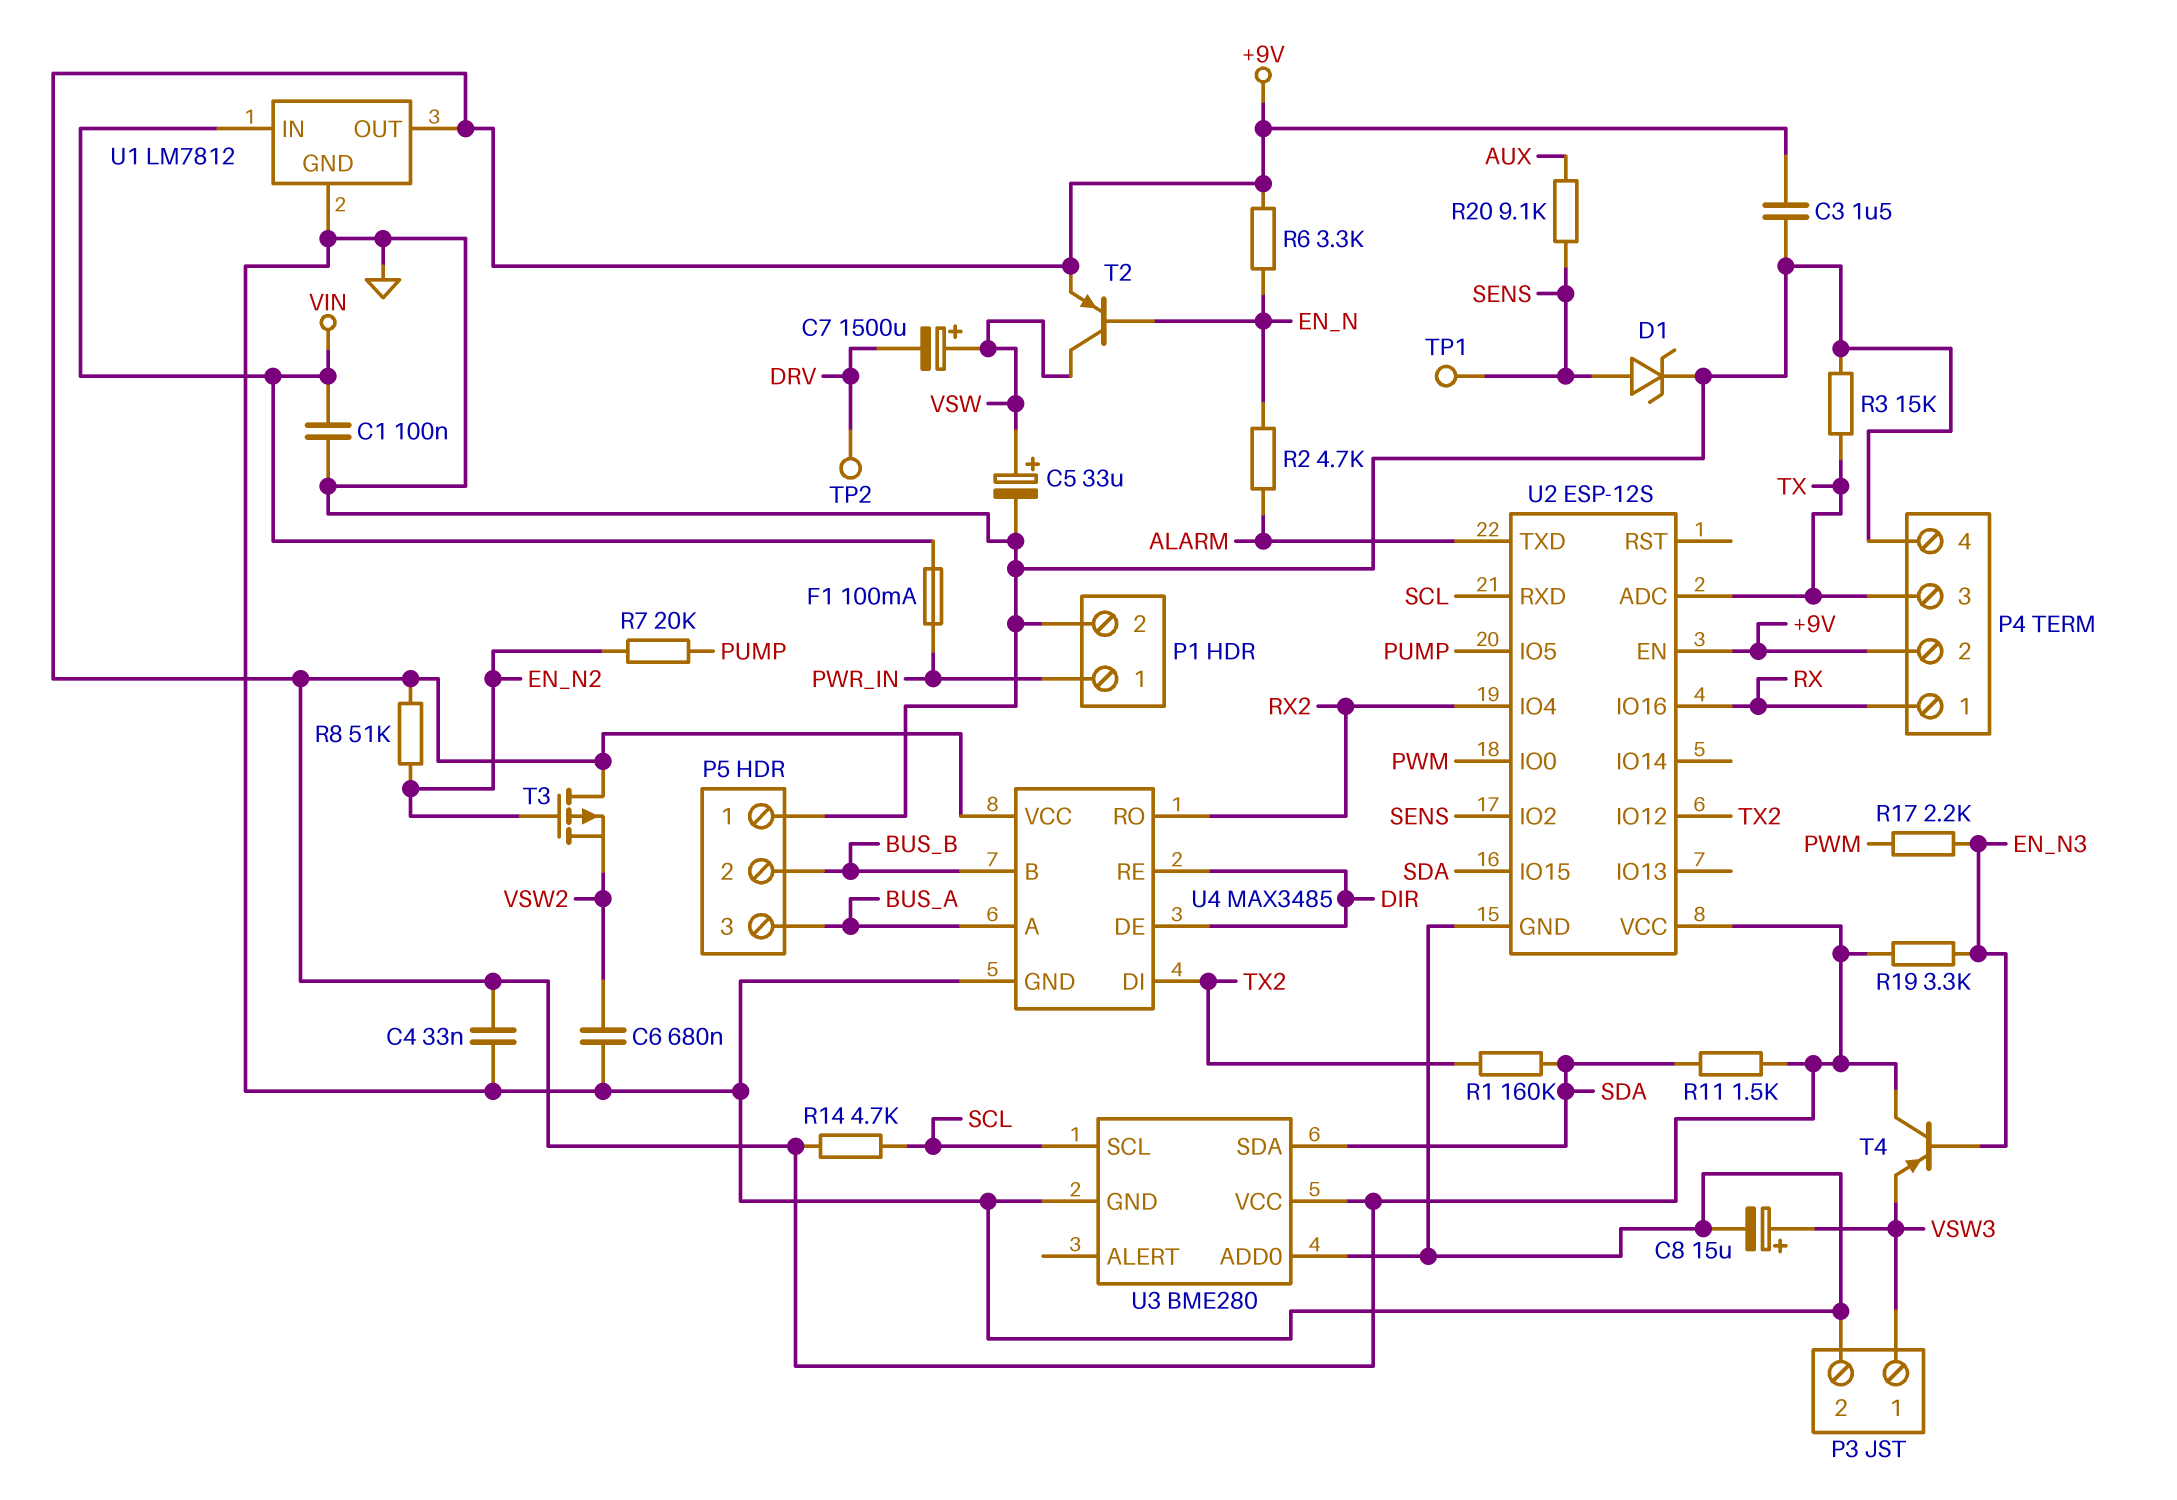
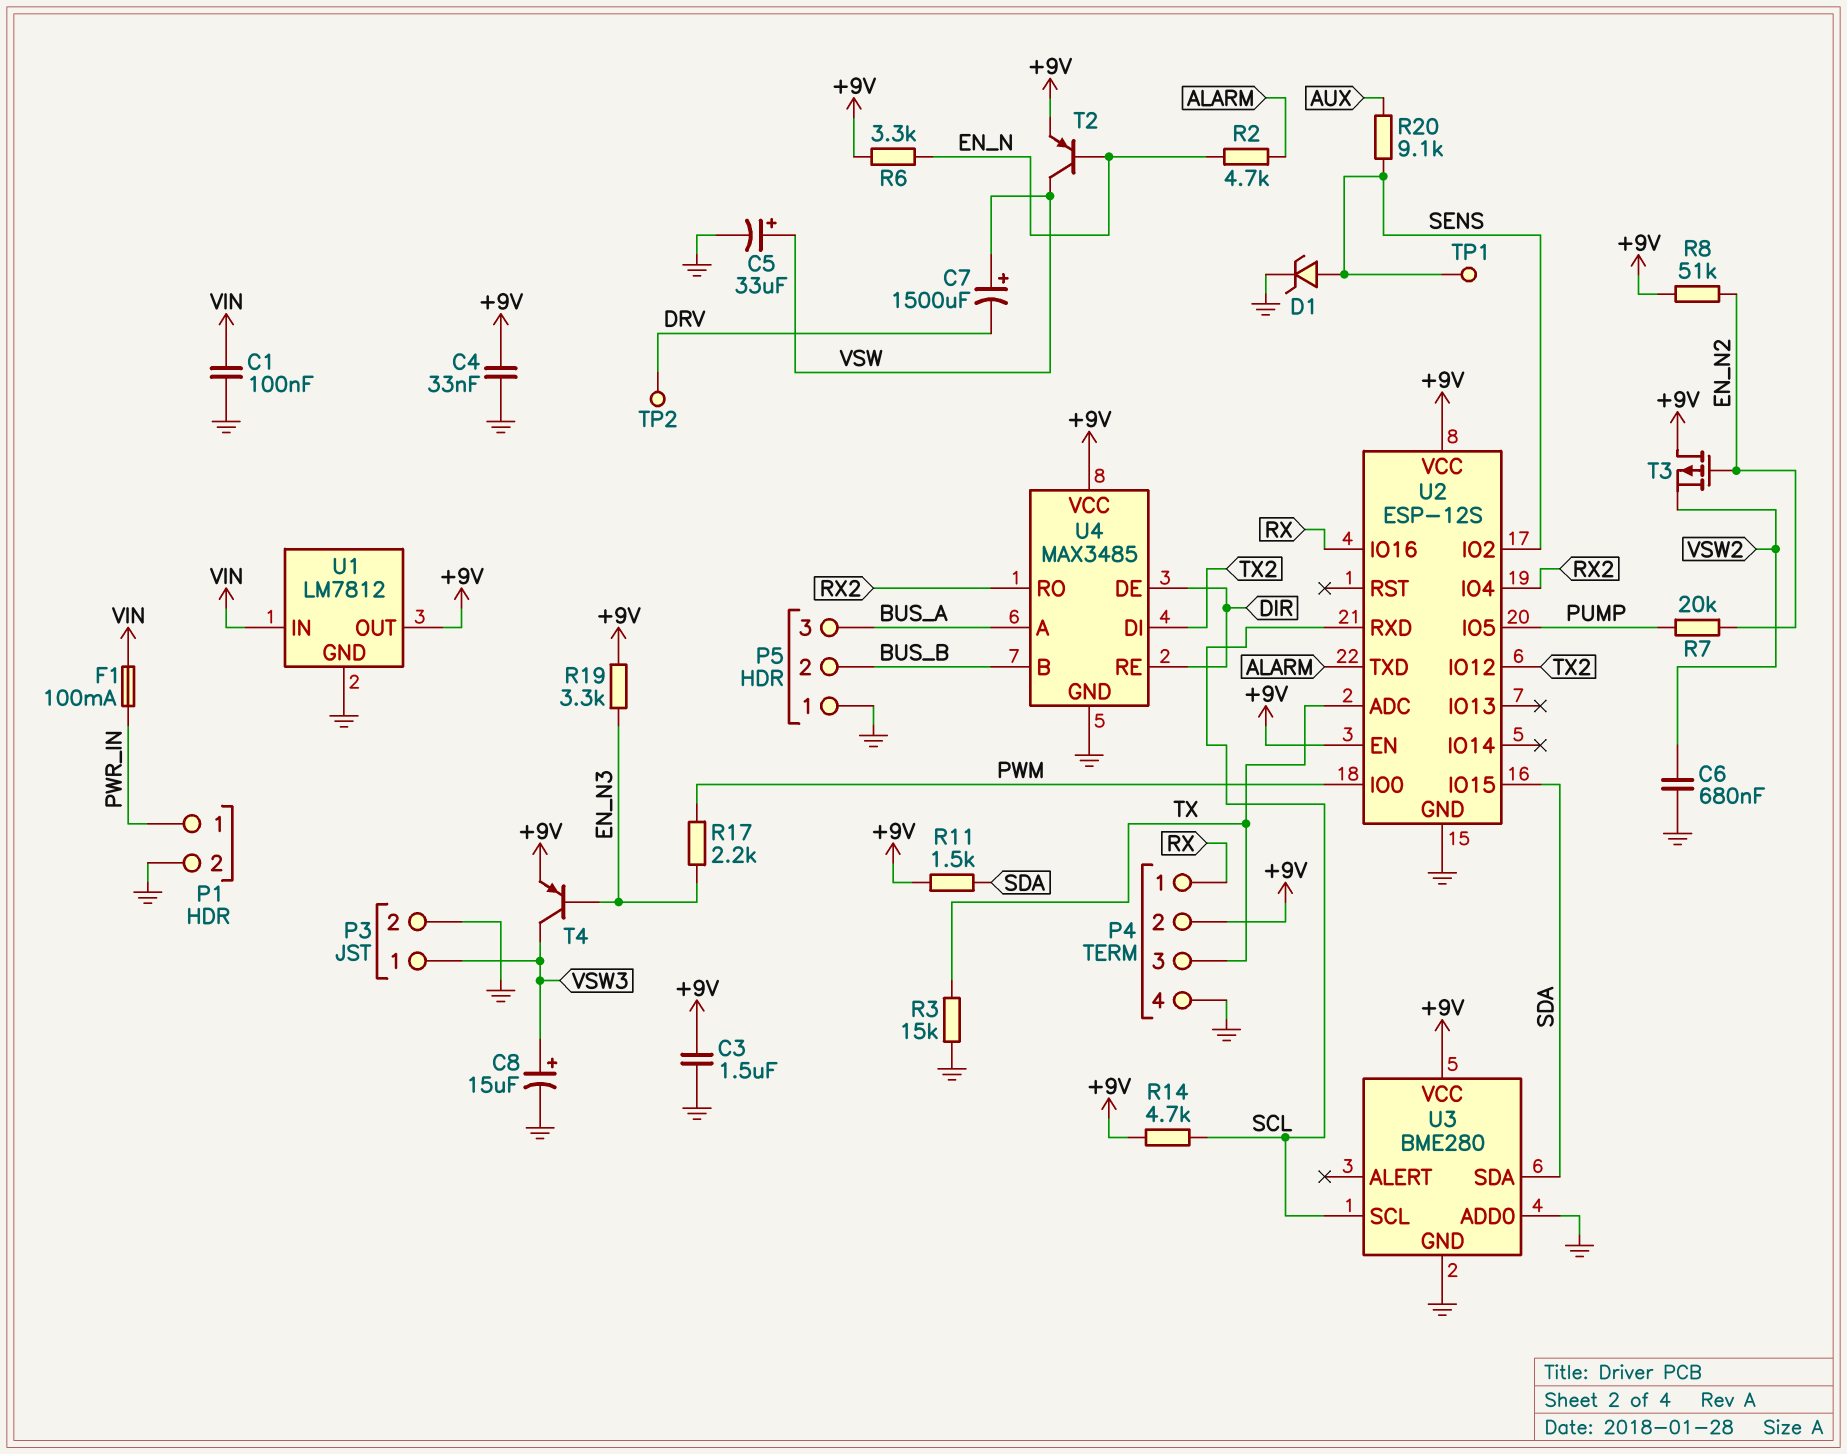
R1: 160k (SDA, TX2) -> none
T4: PNP (B EN_N3, C +9V, E VSW3) -> PNP (B EN_N3, C VSW3, E +9V)

